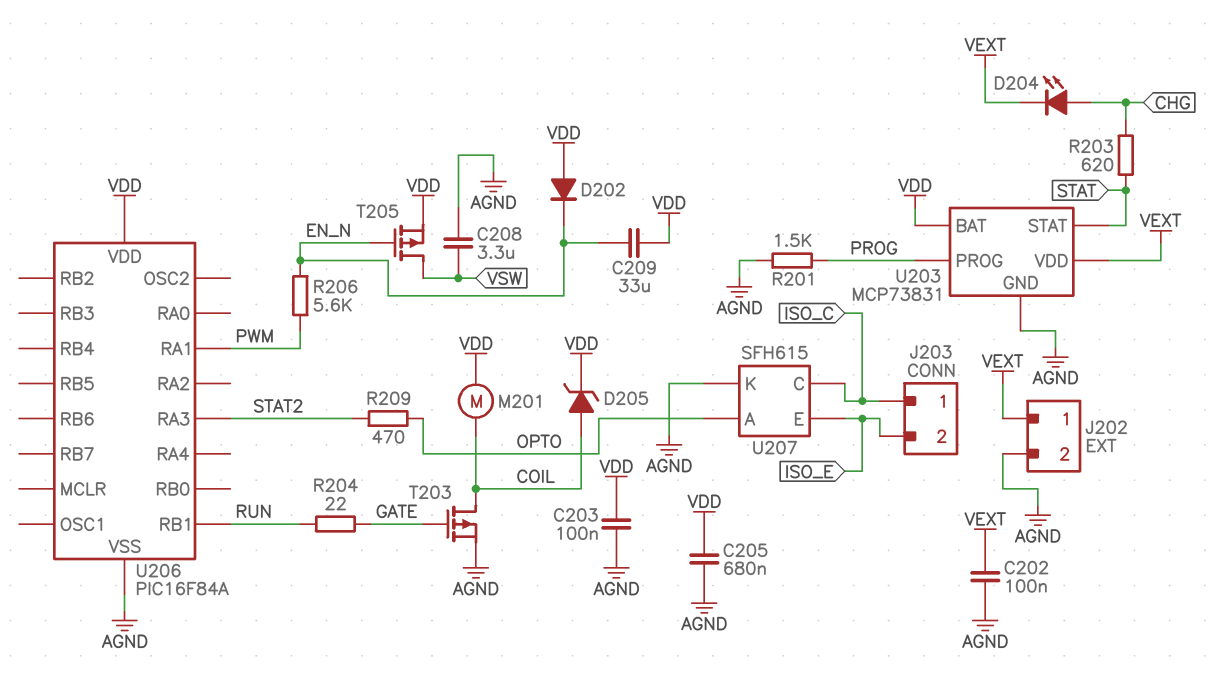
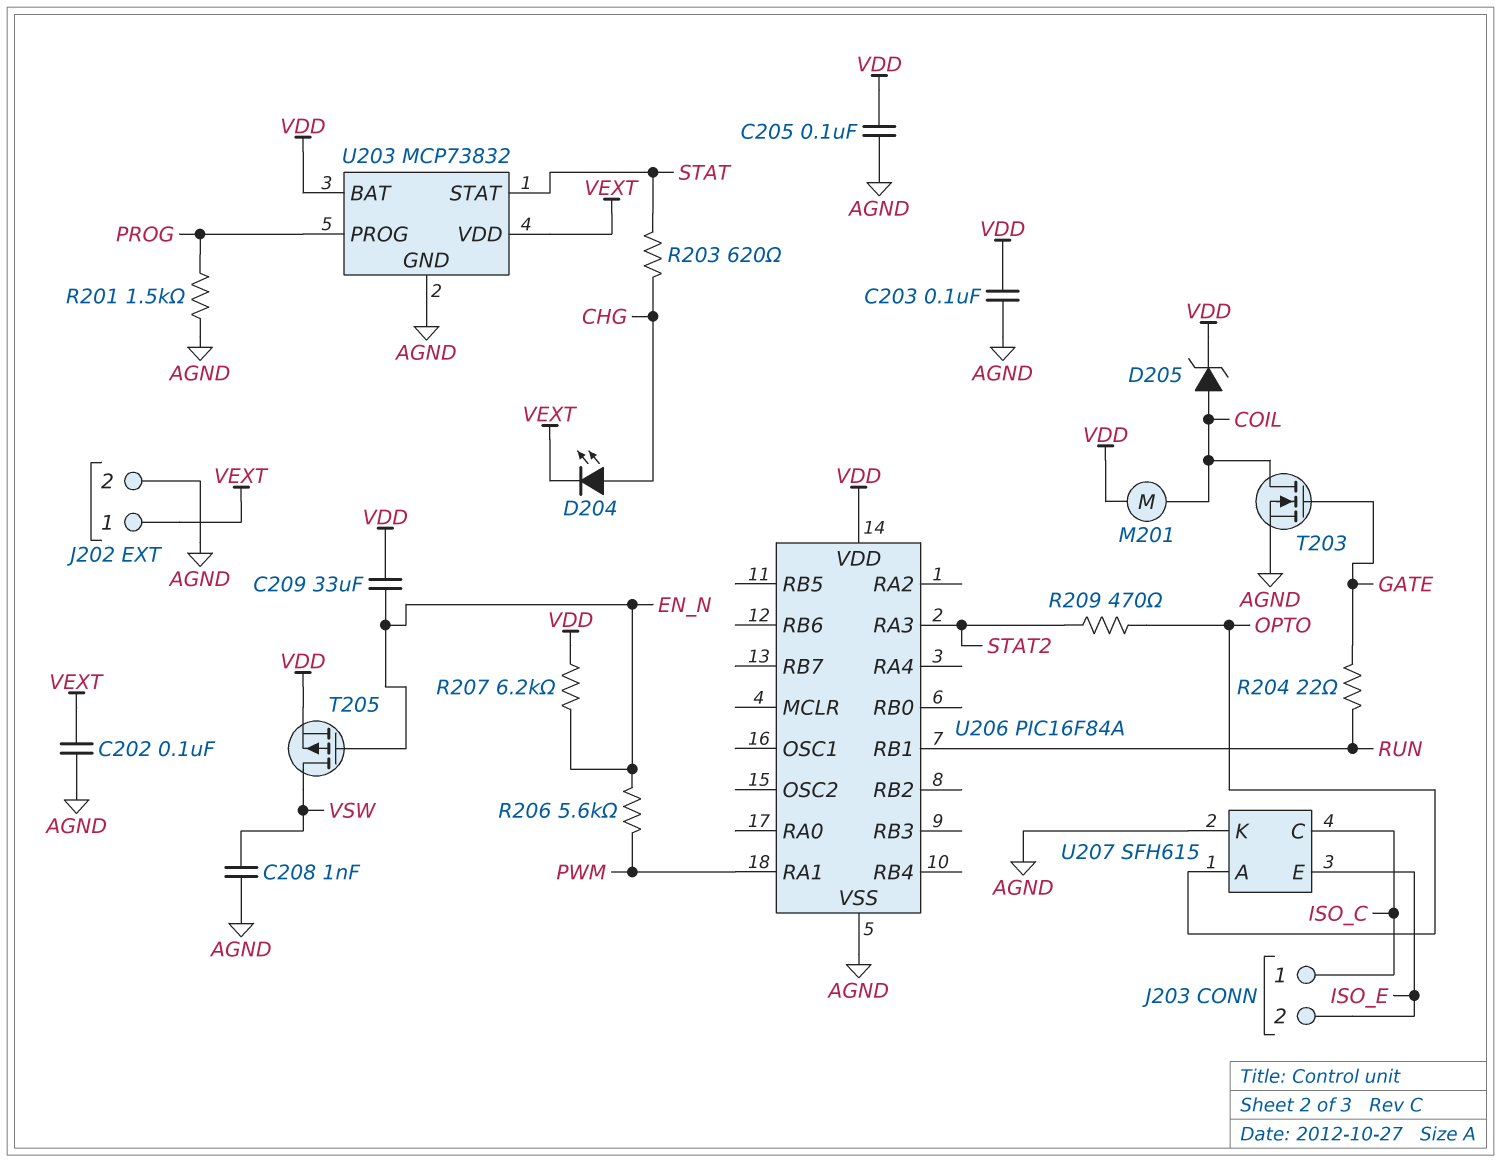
C205: 680nF (AGND, VDD) -> 100nF (AGND, VDD)
C208: 3.3uF (AGND, VSW) -> 1nF (AGND, VSW)
D202: diode (A VDD, K EN_N) -> none
R207: none -> 6.2k (EN_N, VDD)
T203: PMOS (G GATE, D COIL, S AGND) -> NMOS (G GATE, D COIL, S AGND)
U203: MCP73831 -> MCP73832

